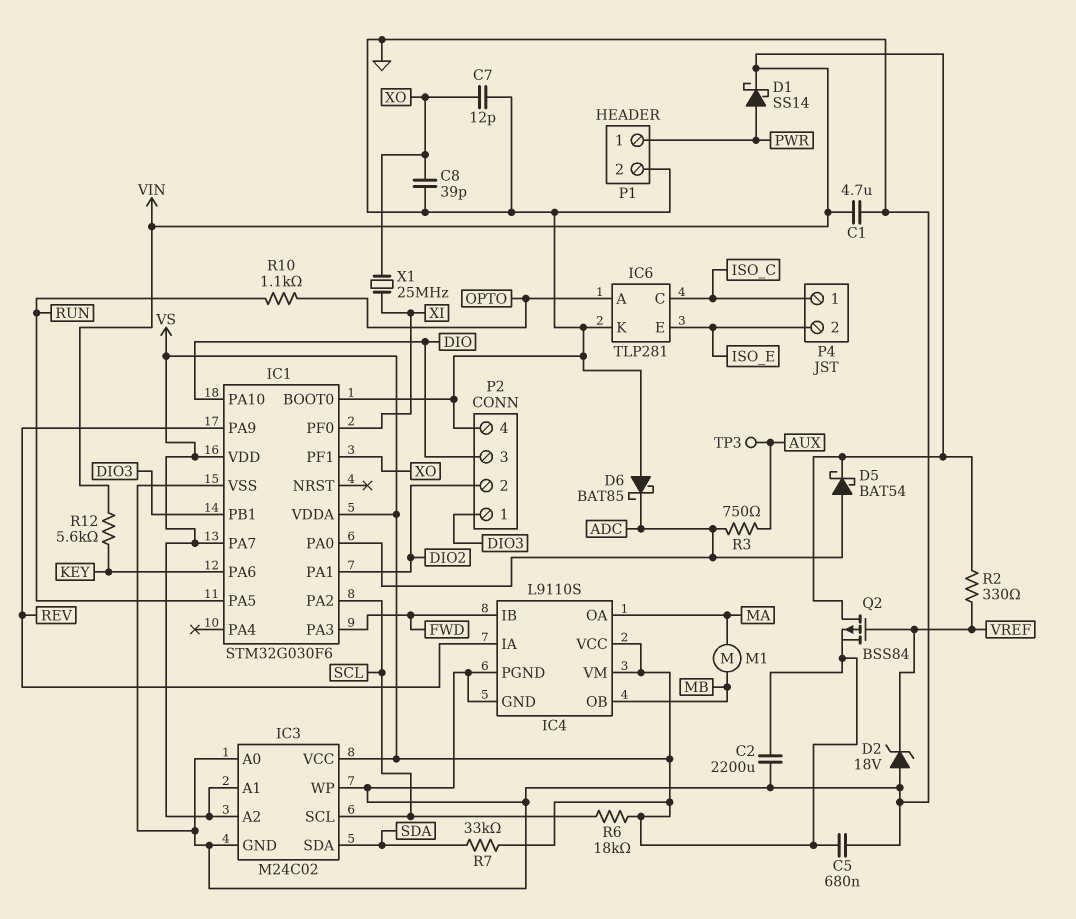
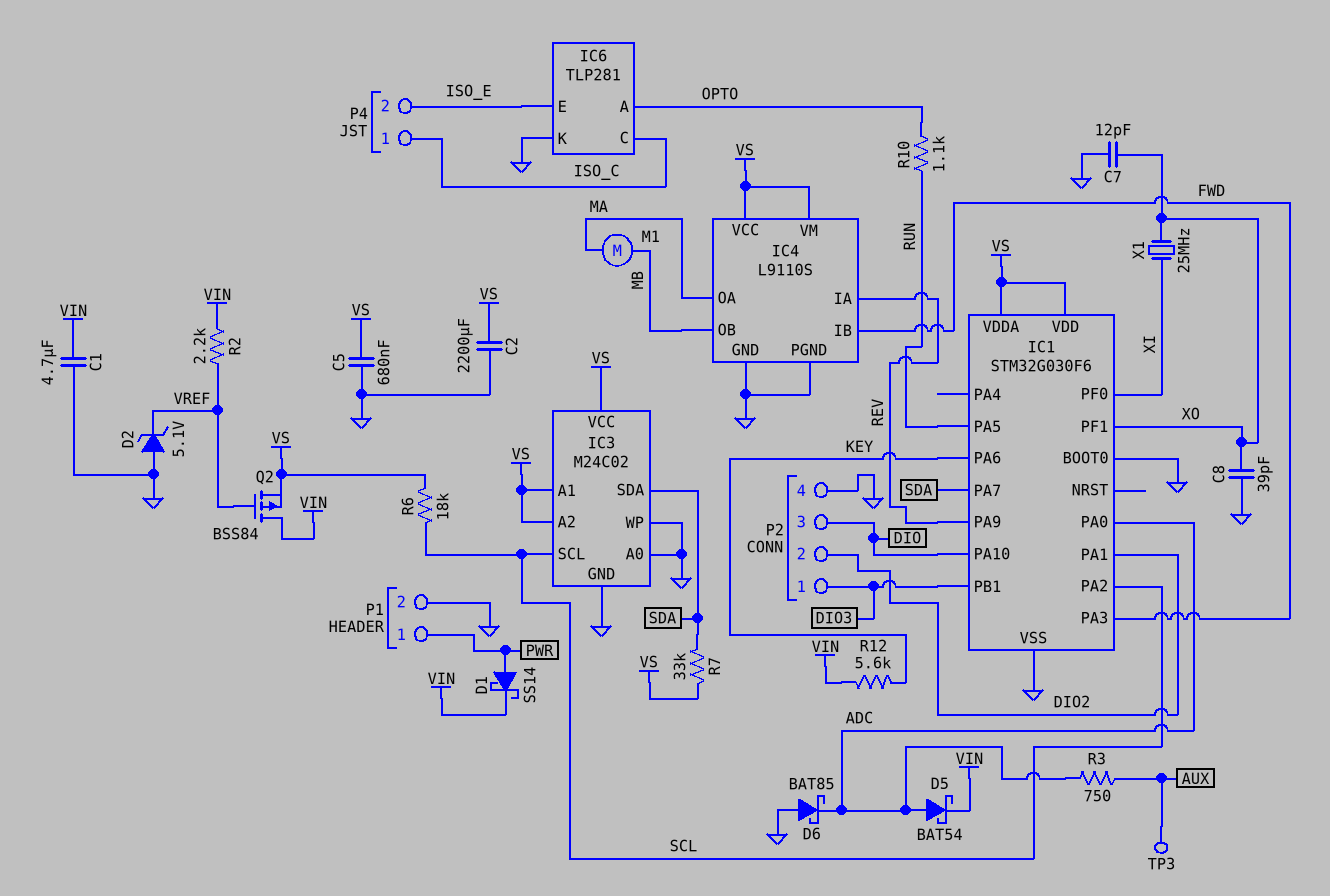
D2: zener 18V (A GND, K VREF) -> zener 5.1V (A GND, K VREF)
IC1 pin PA7: VS -> SDA
R2: 330 (VIN, VREF) -> 2.2k (VIN, VREF)

